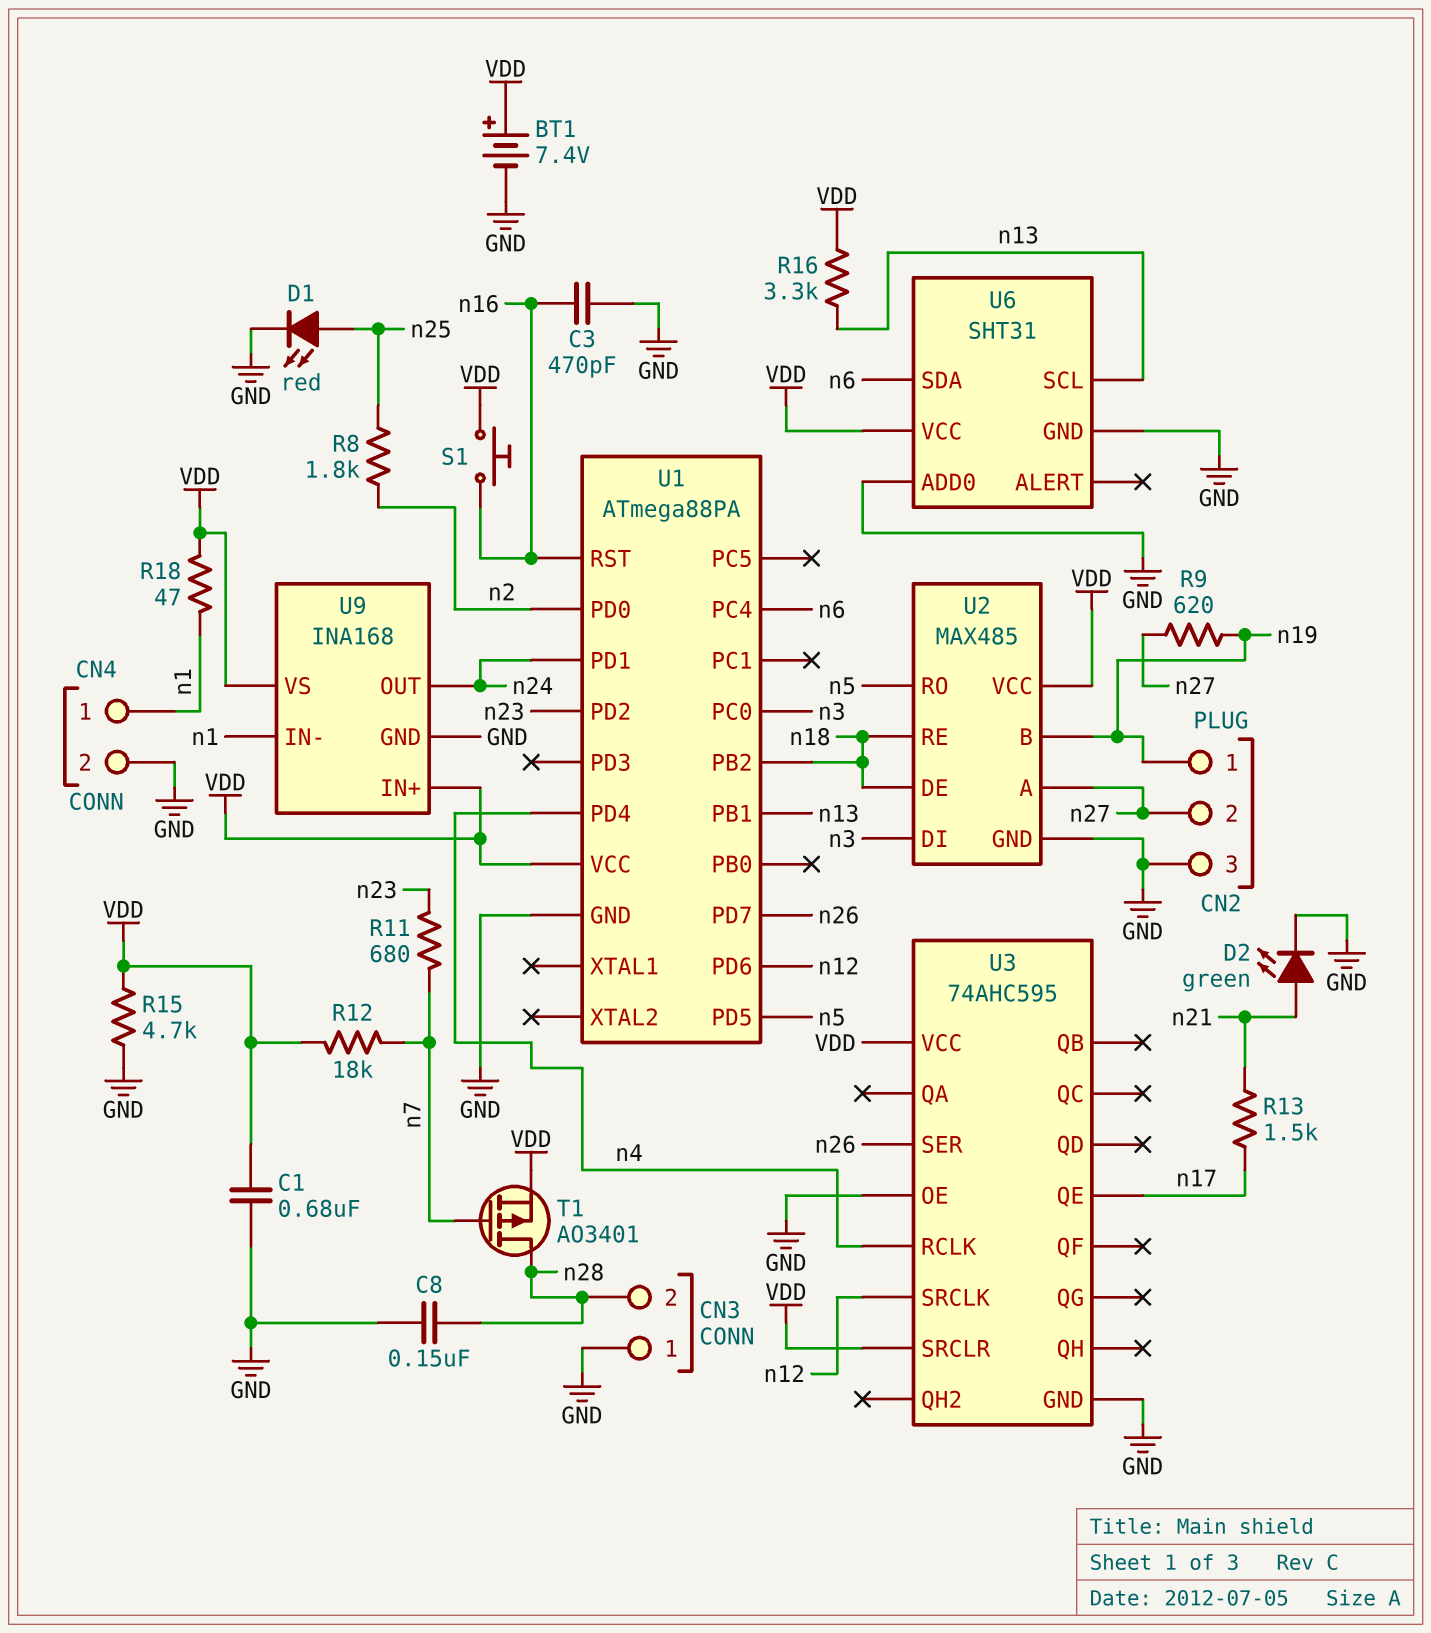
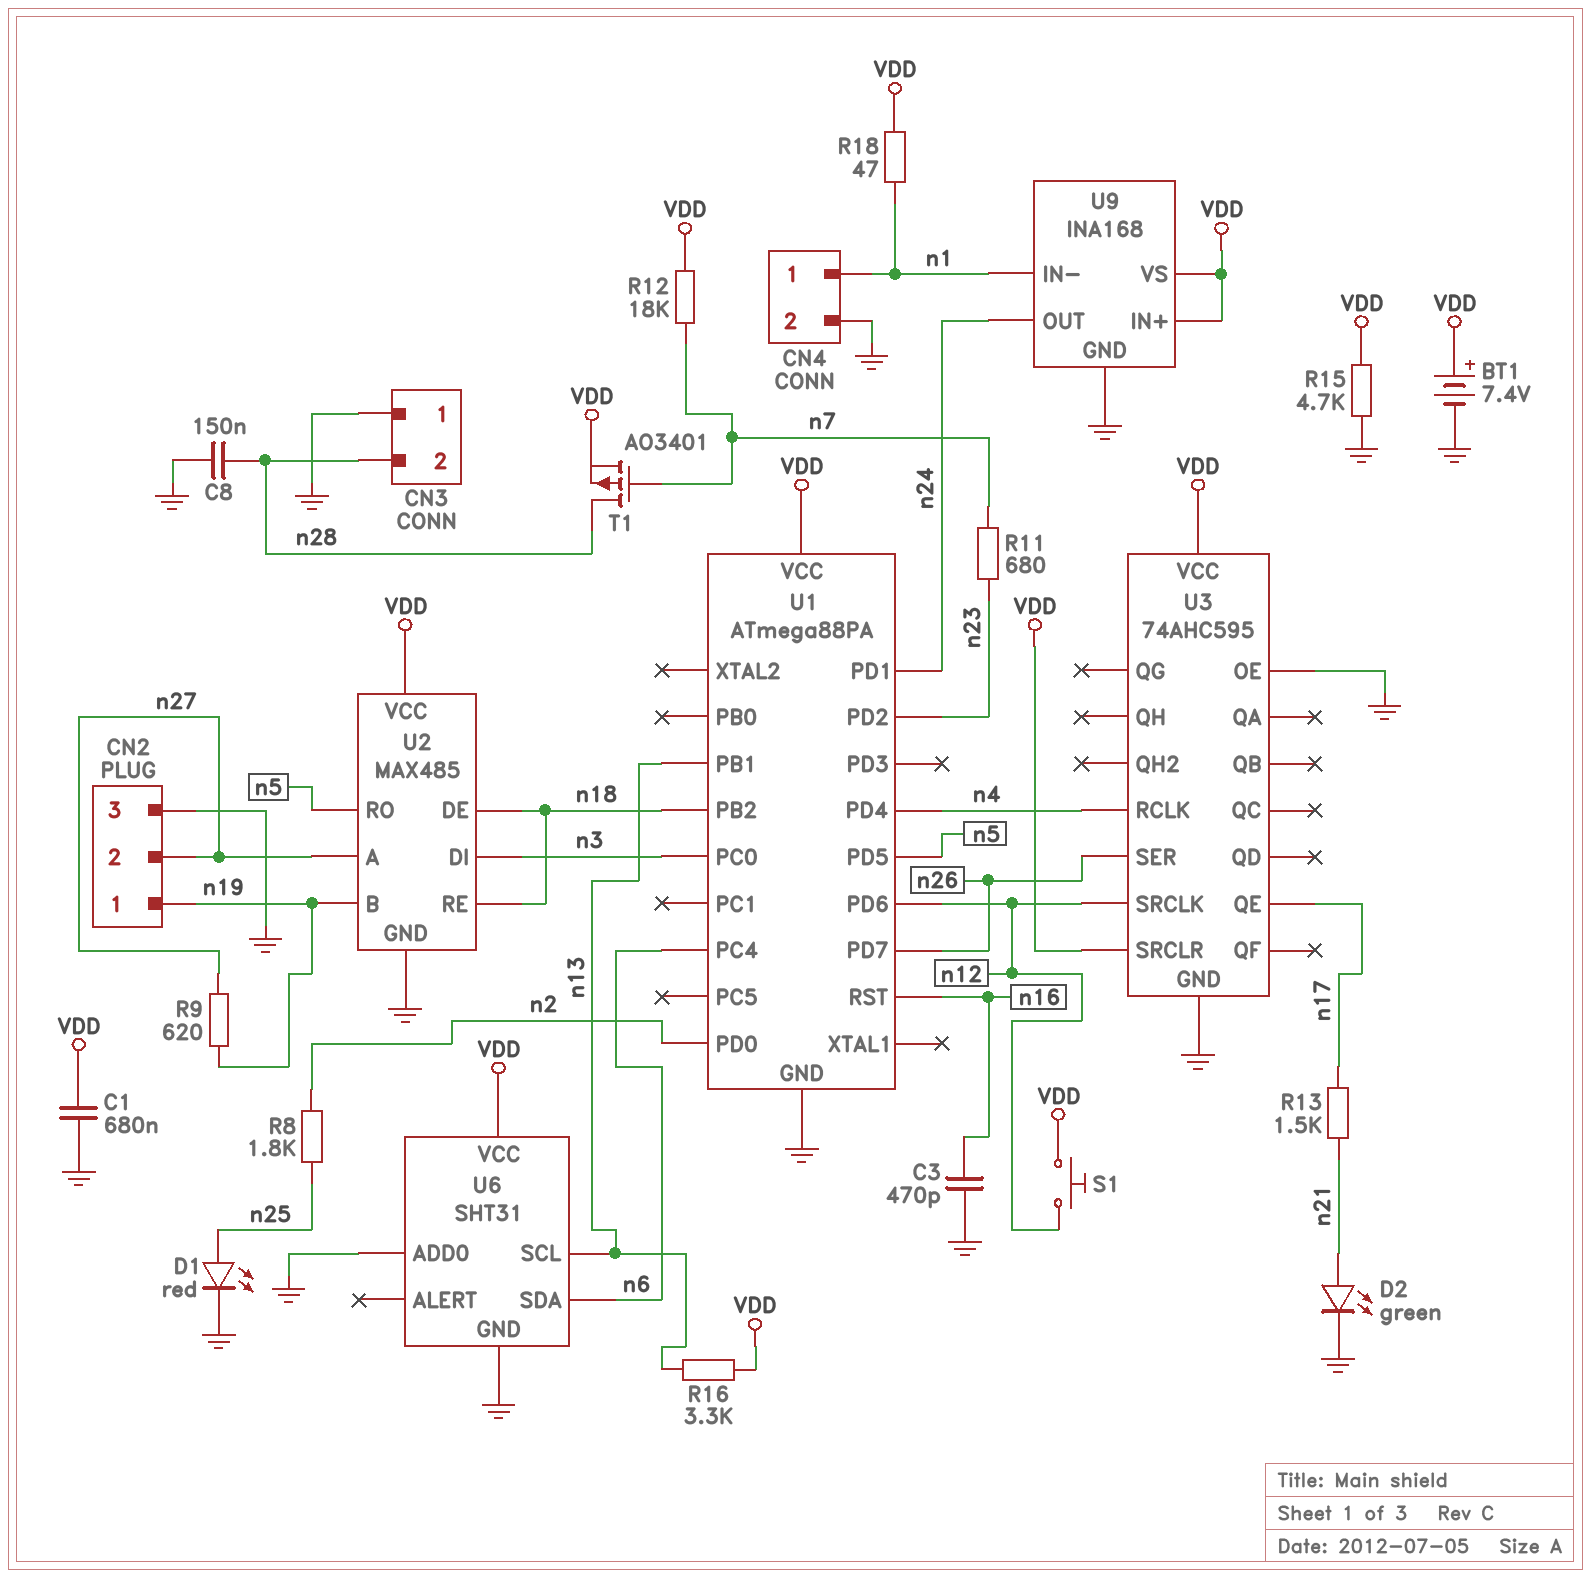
S1: button (VDD, n16) -> button (VDD, n12)

